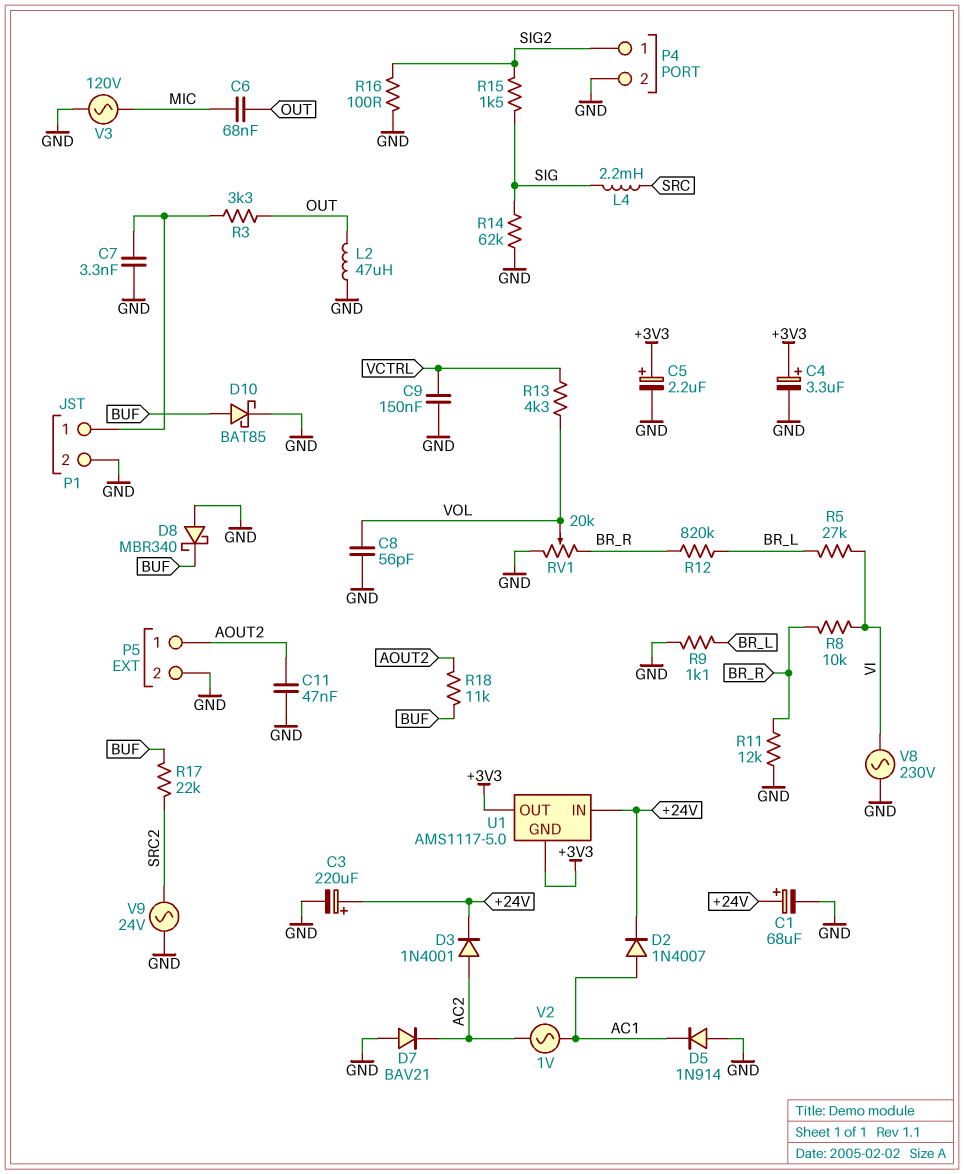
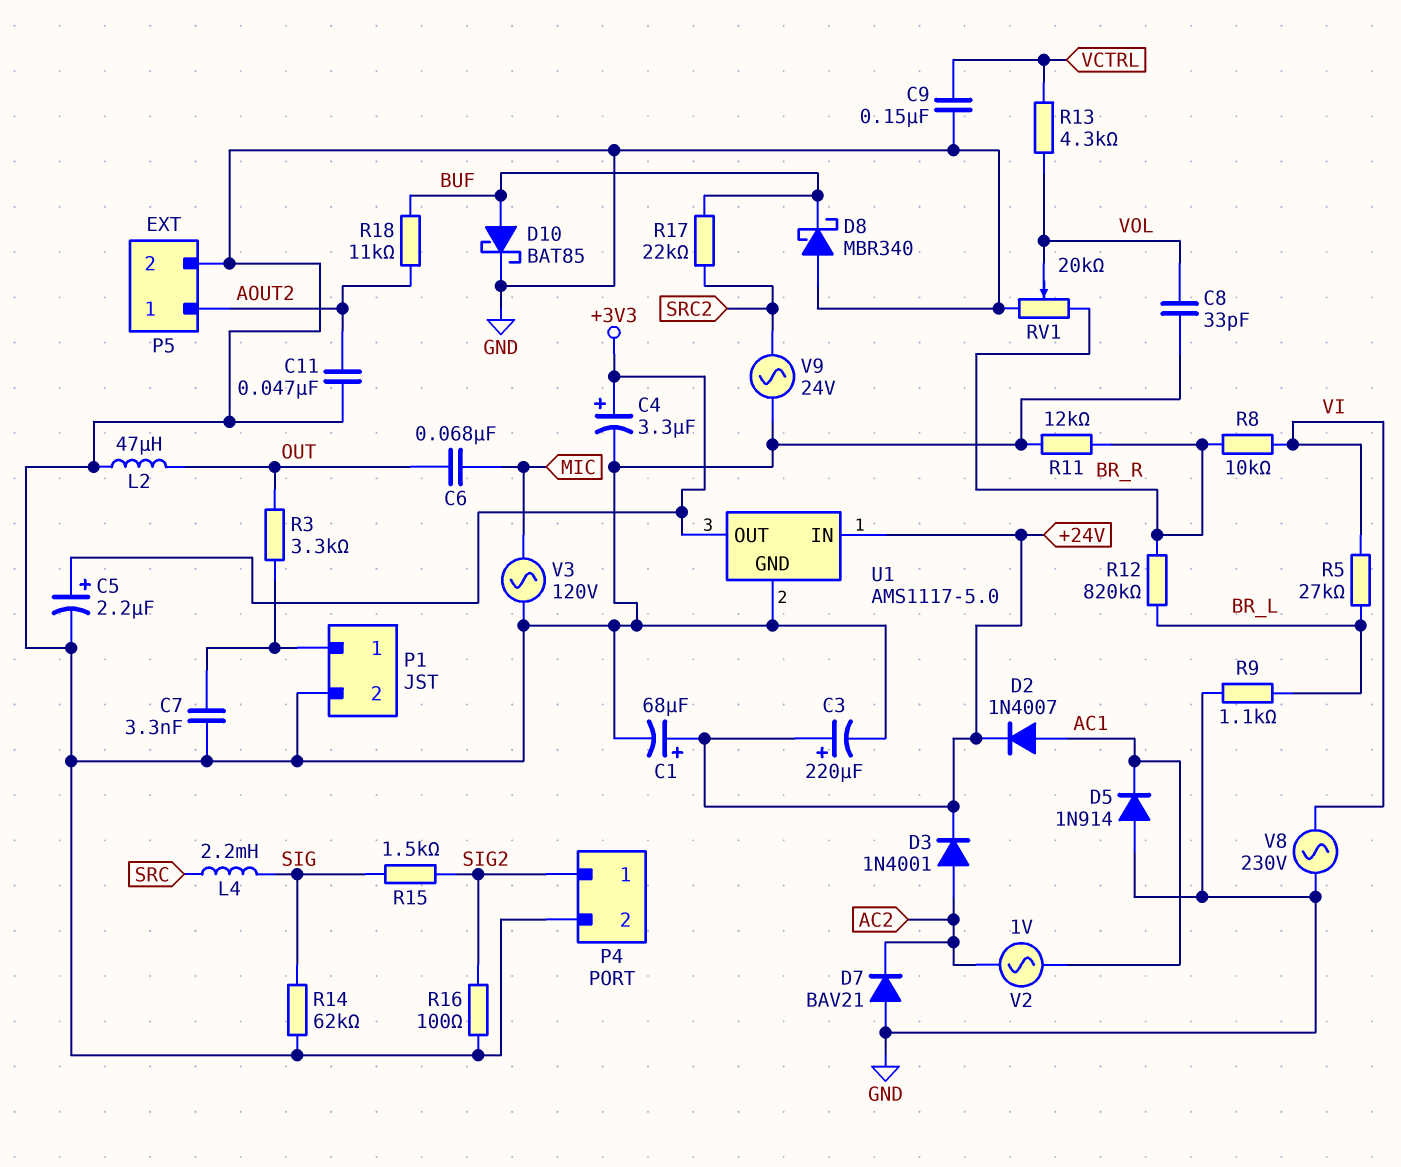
C8: 56pF (GND, VOL) -> 33pF (GND, VOL)
U1 pin GND: +3V3 -> GND

